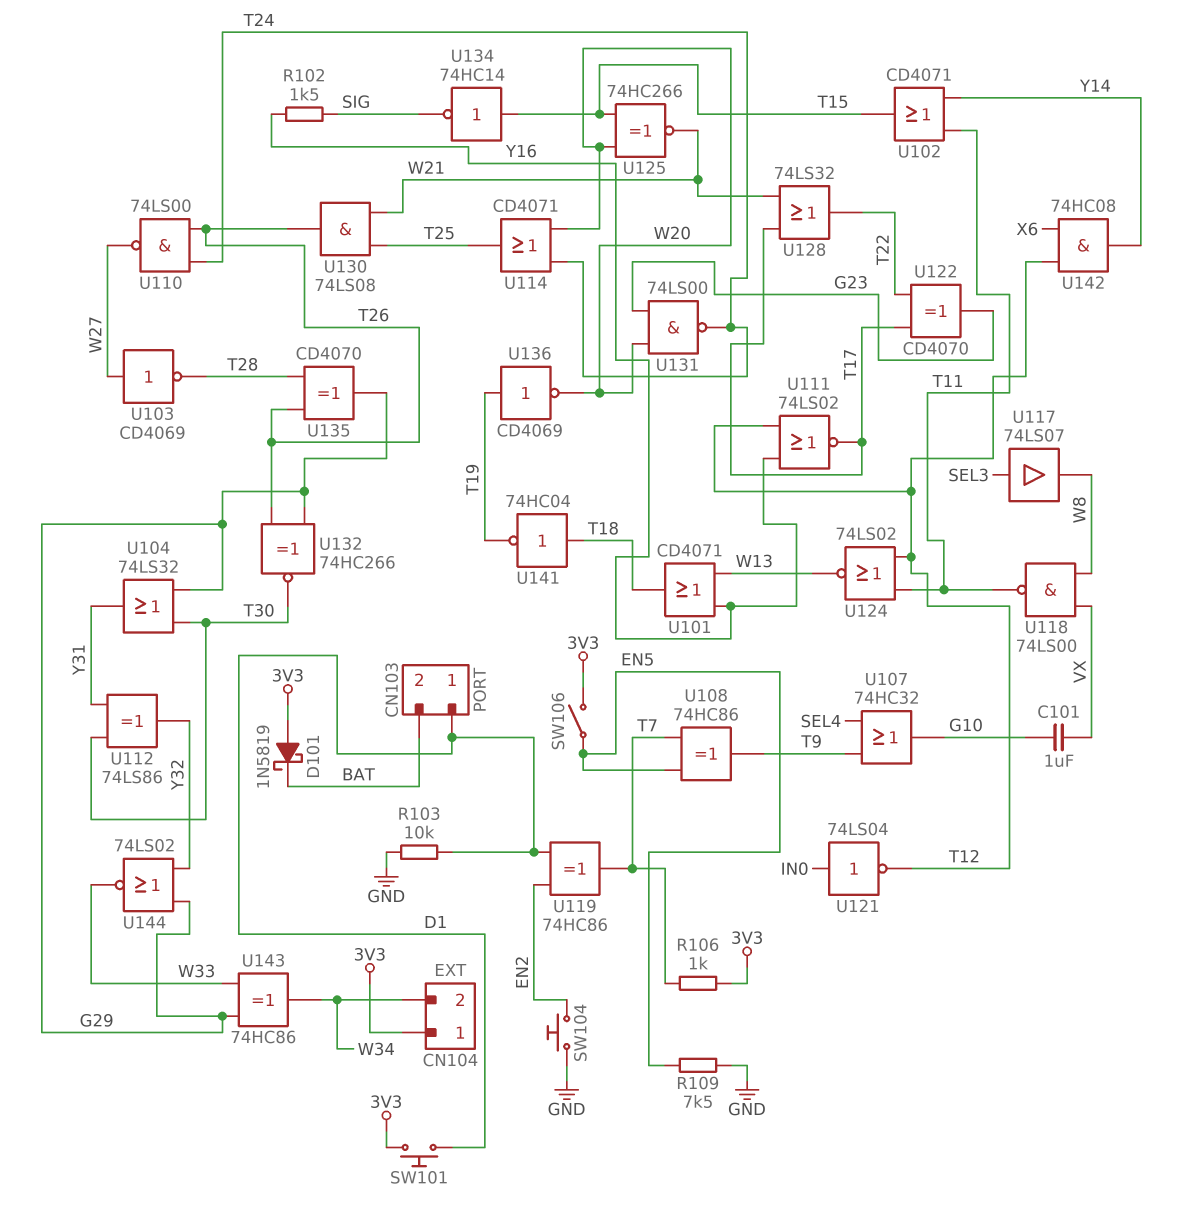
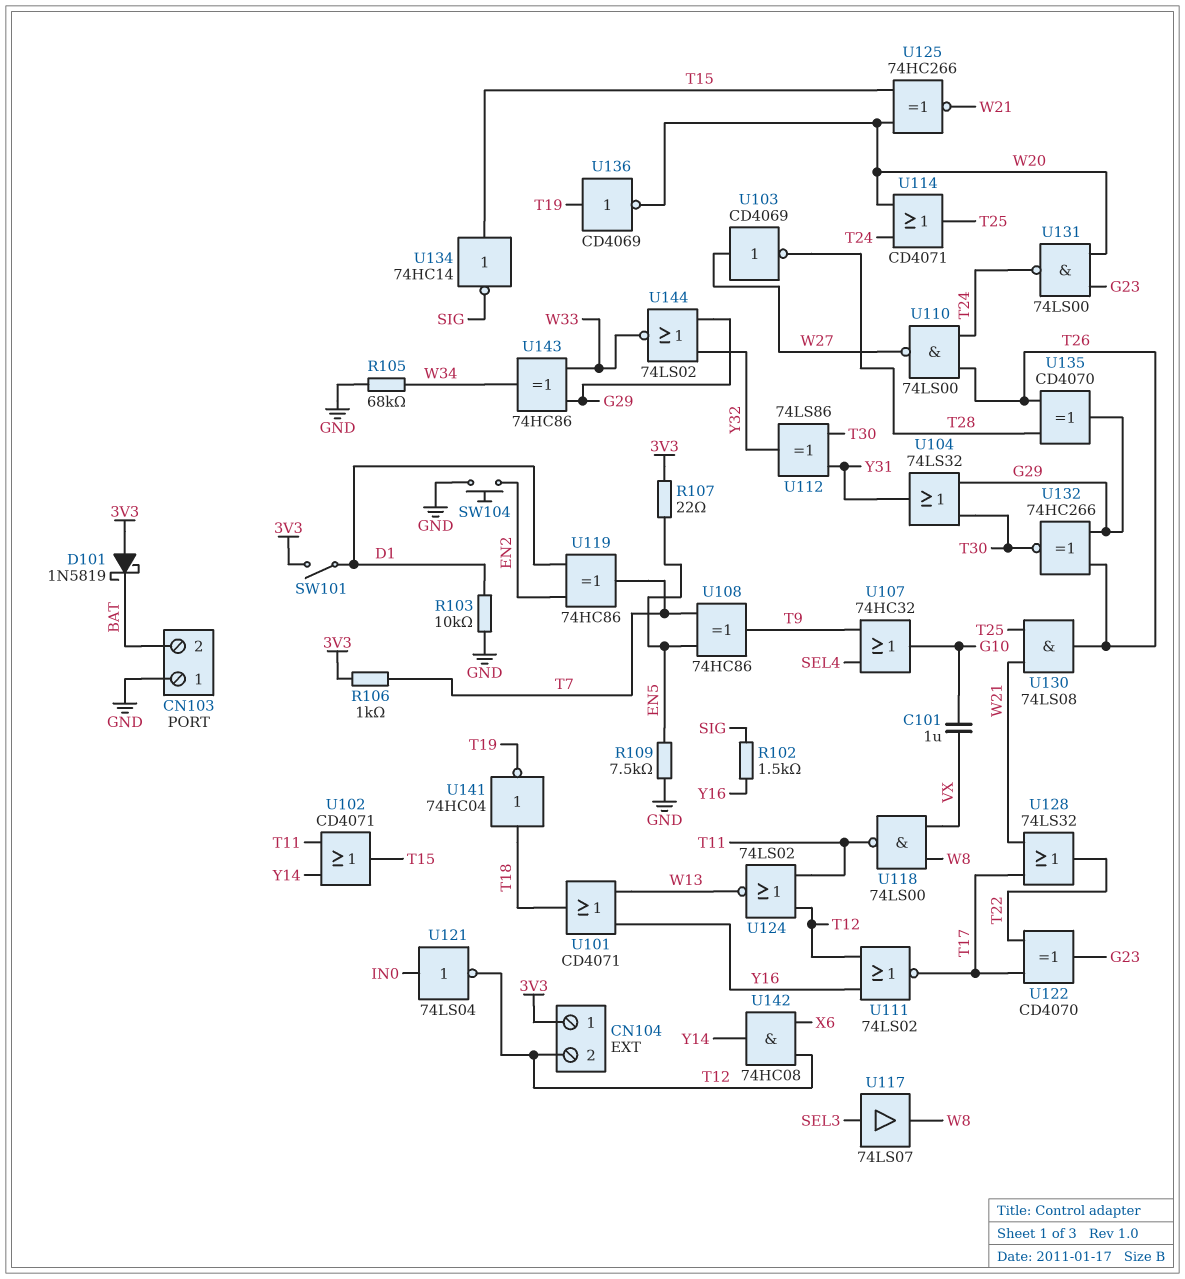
CN103 pin 1: D1 -> GND
CN104 pin 2: W34 -> T12
R105: none -> 68k (GND, W34)
R107: none -> 22 (3V3, EN5)
SW101: button (3V3, D1) -> switch (3V3, D1)
SW106: switch (3V3, EN5) -> none

